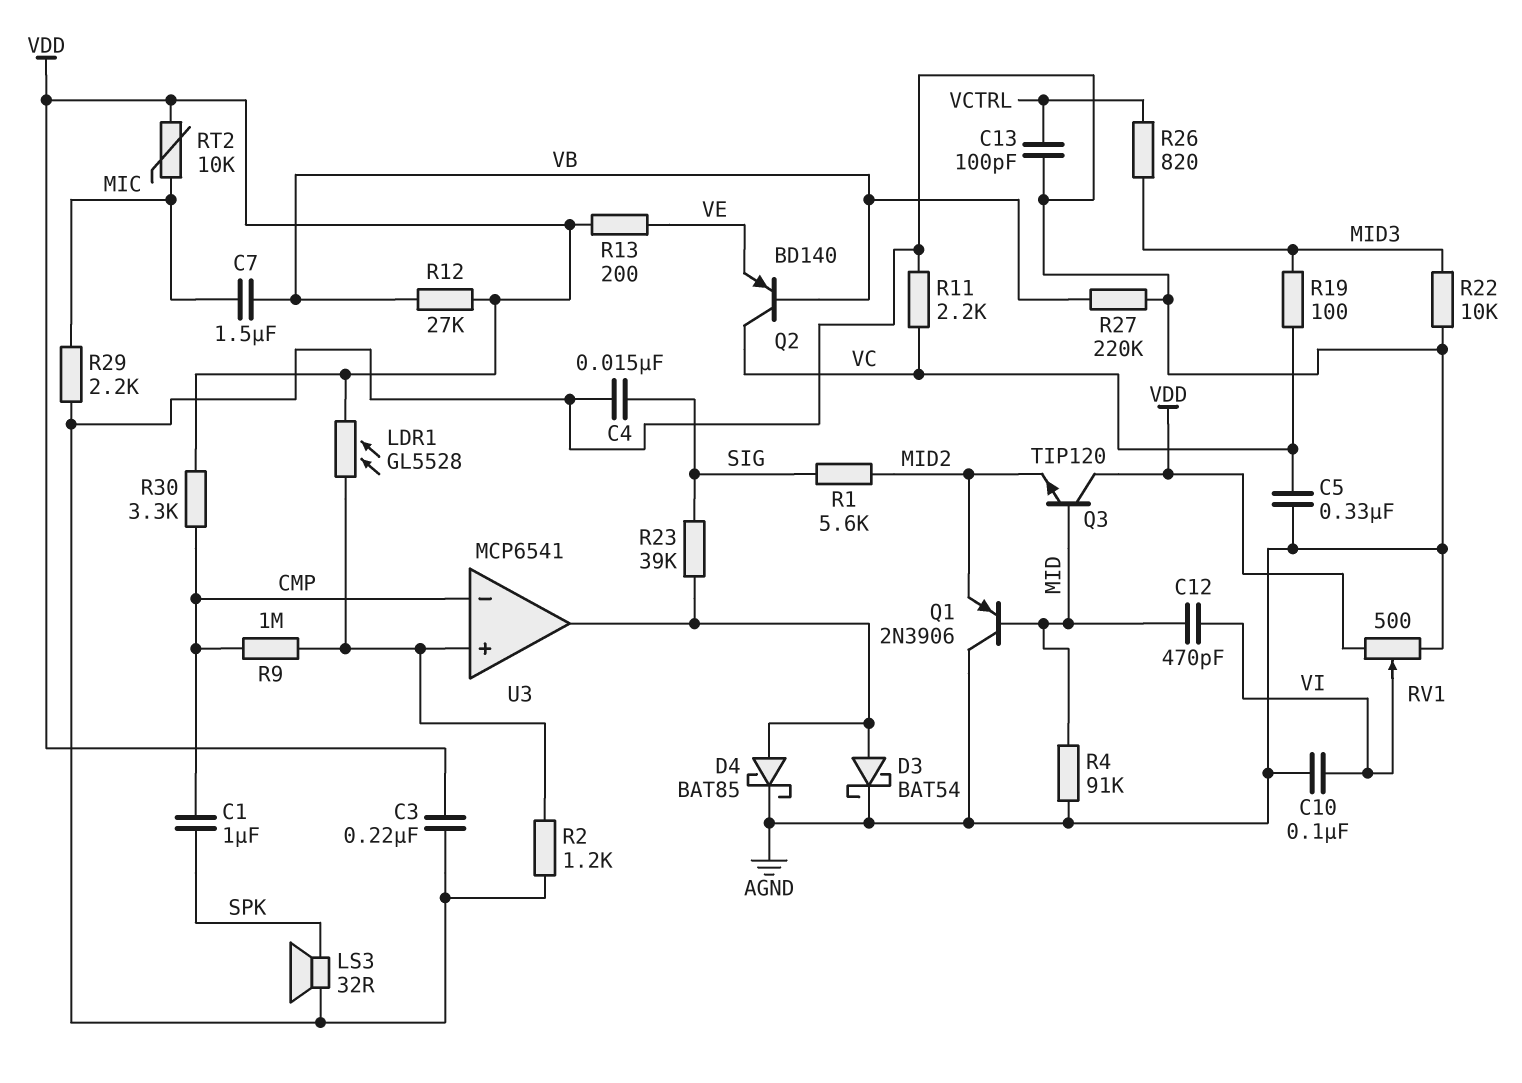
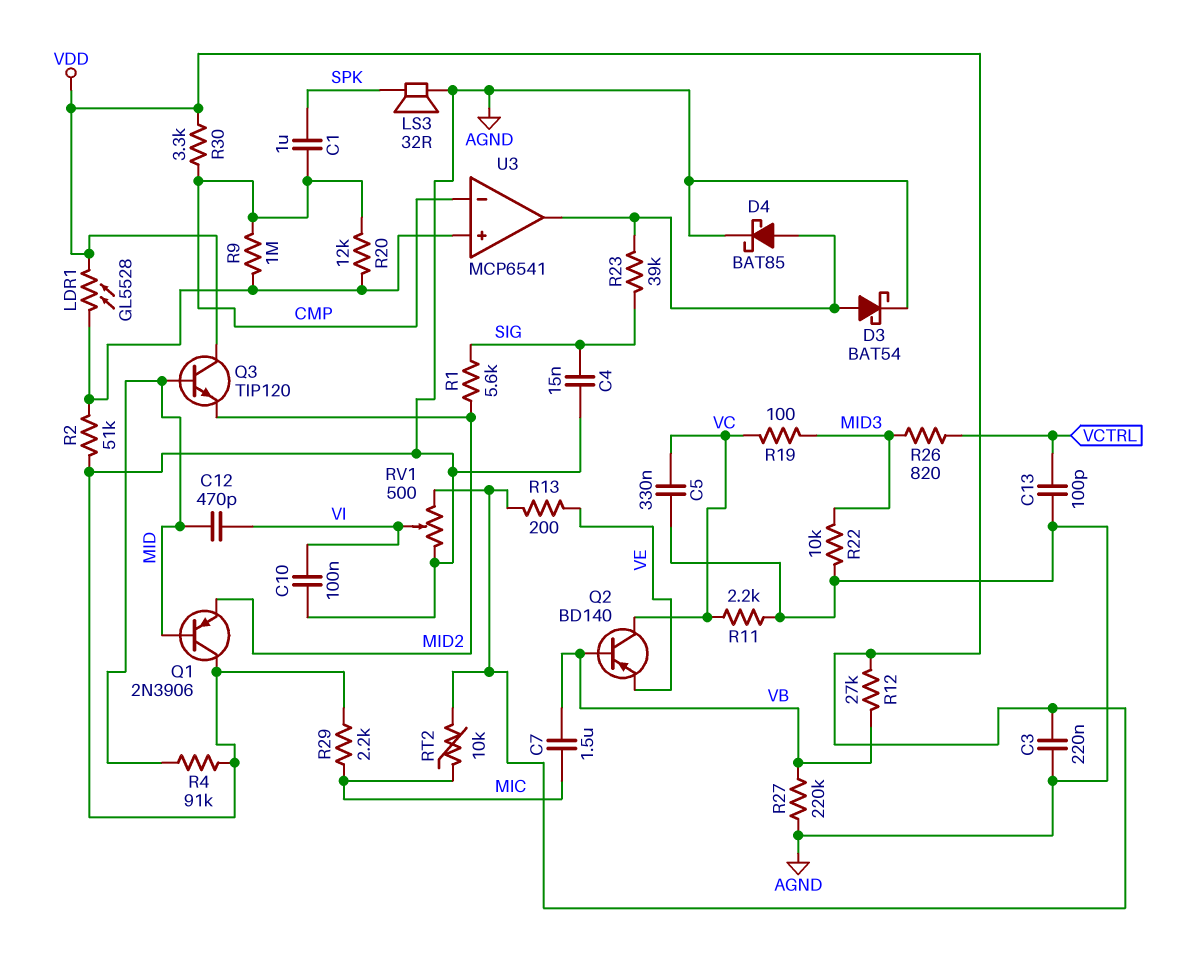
R2: 1.2k (AGND, U3/in+) -> 51k (AGND, U3/in+)
R20: none -> 12k (CMP, U3/in+)

